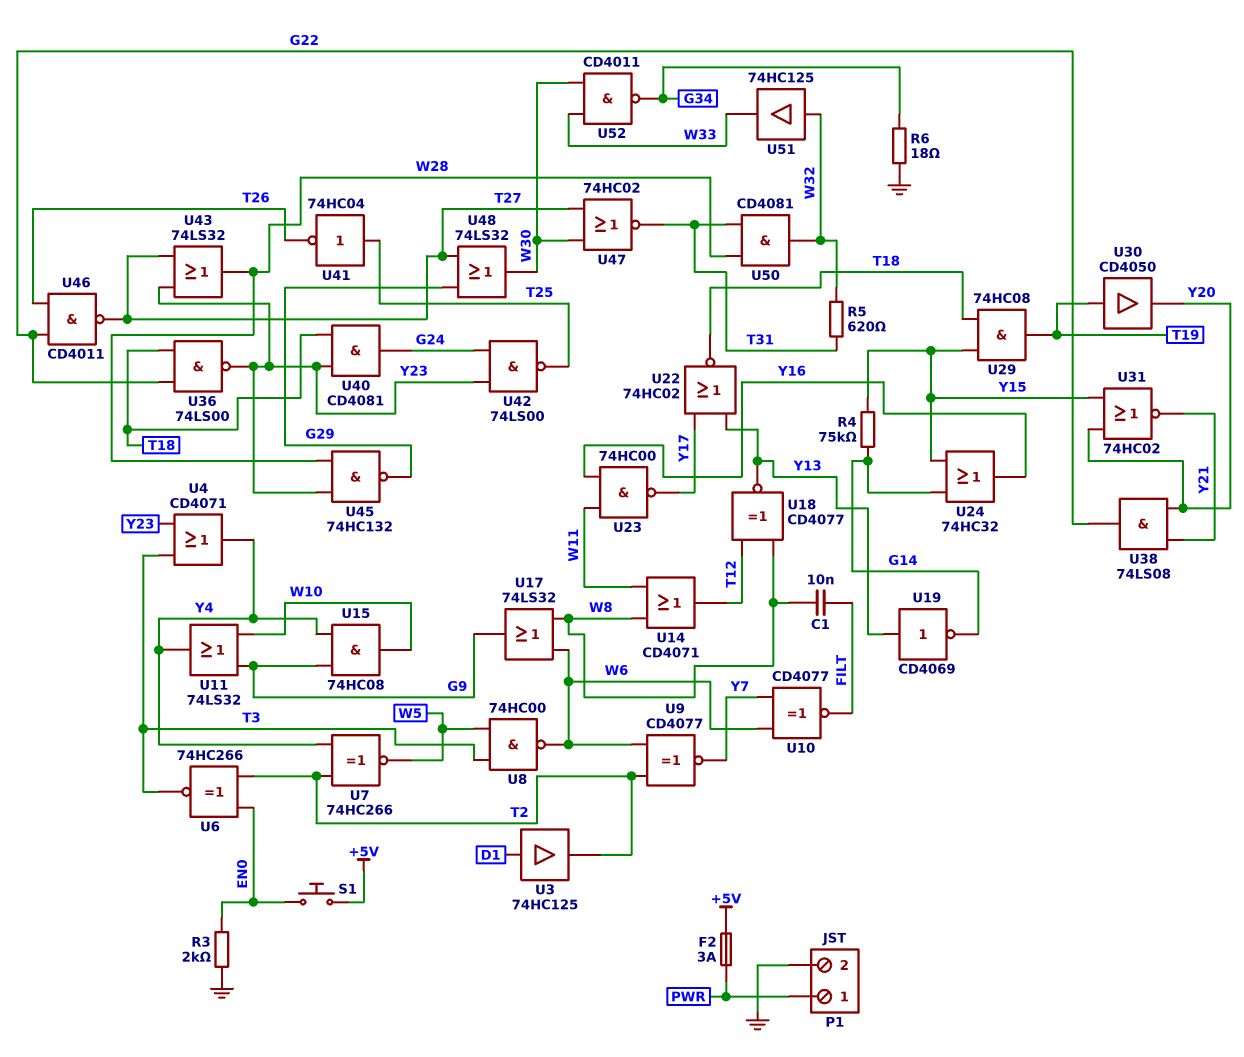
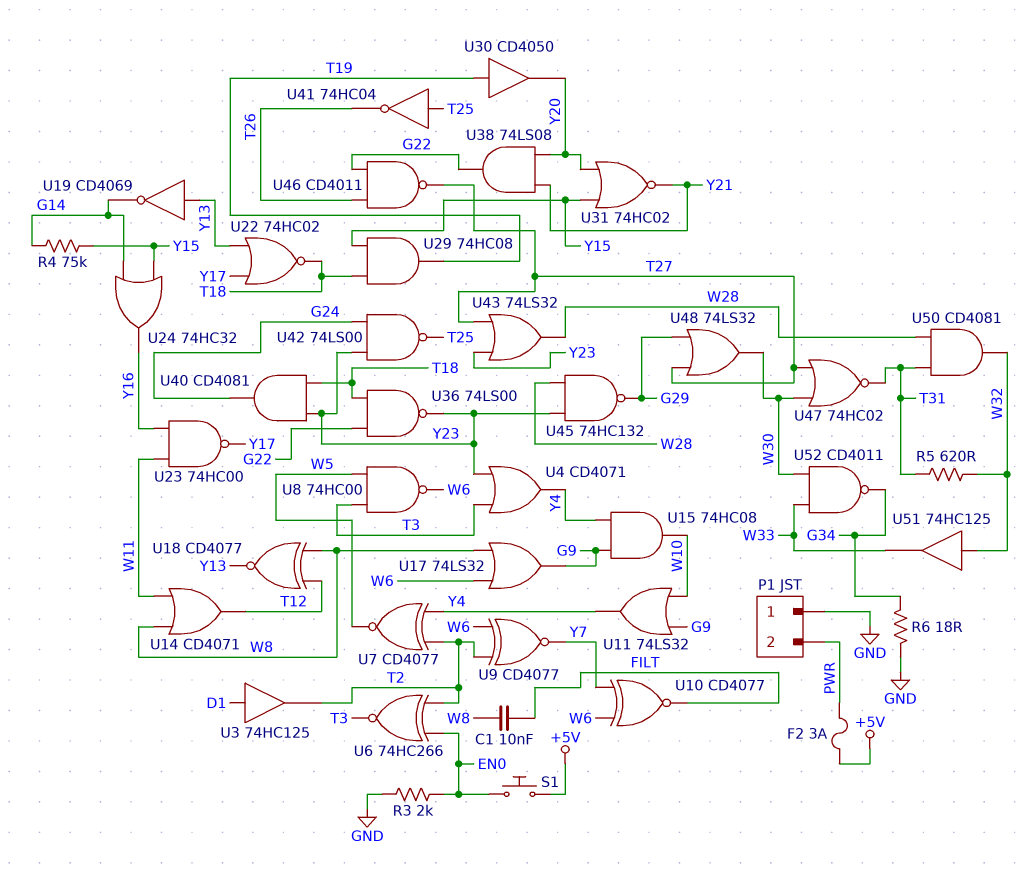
P1 pin 1: PWR -> GND
P1 pin 2: GND -> PWR
U7: XNOR 74HC266 (in T2, in Y4, out W5) -> XNOR CD4077 (in T2, in Y4, out W5)

